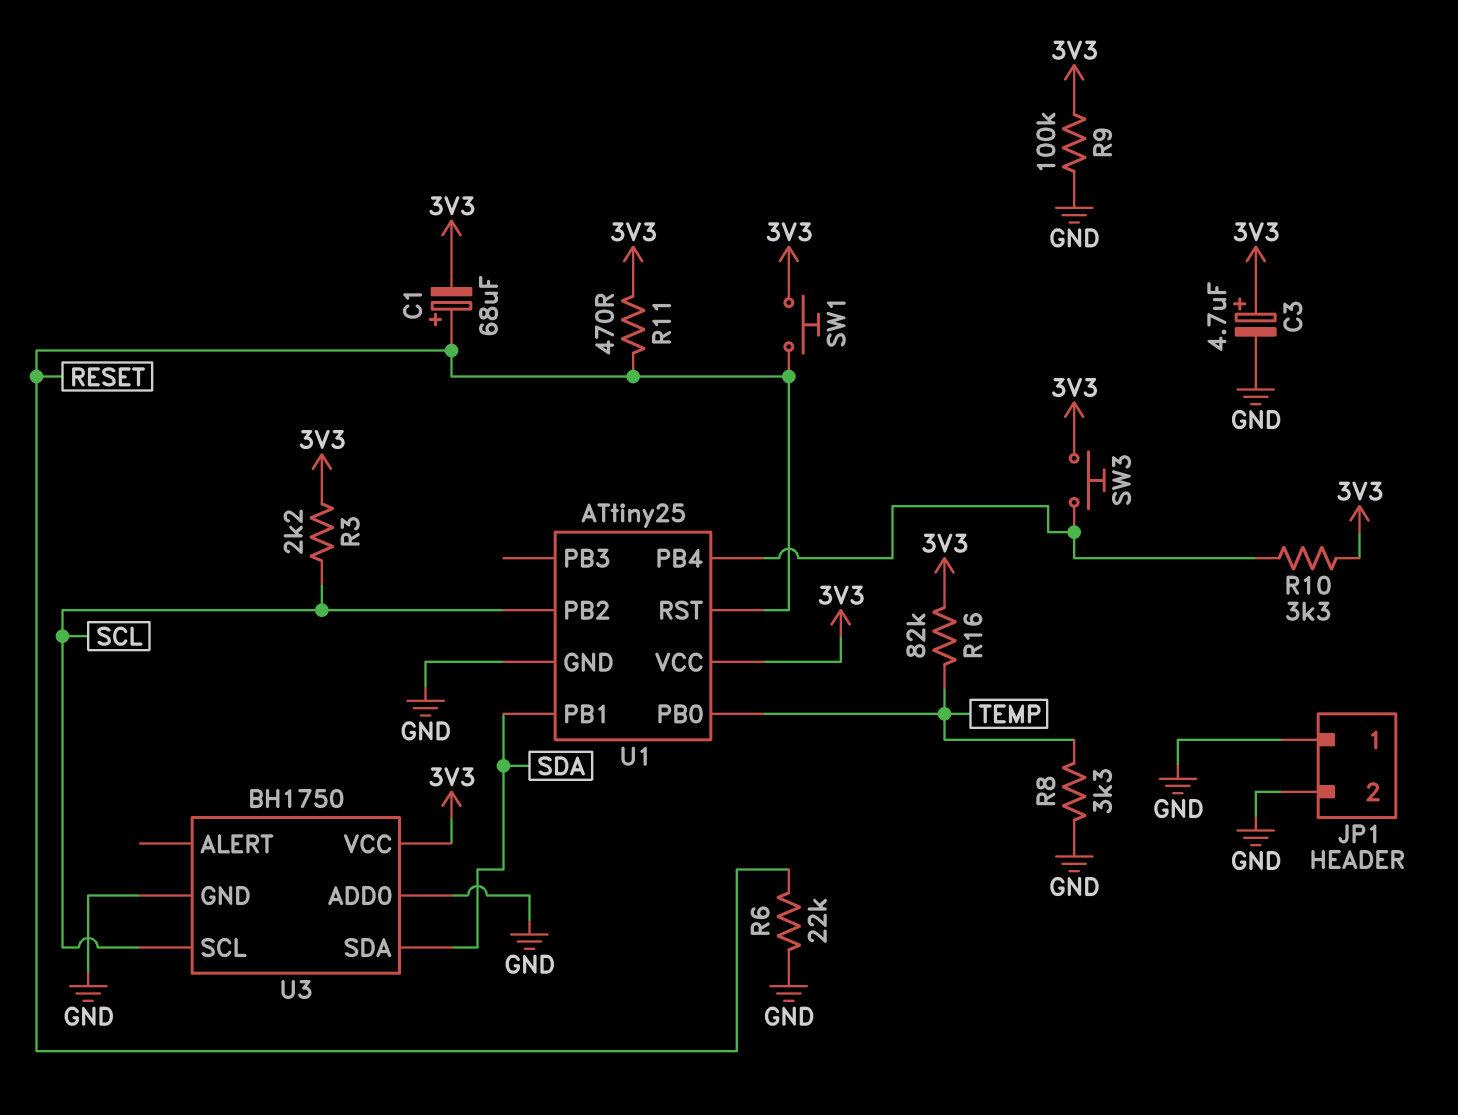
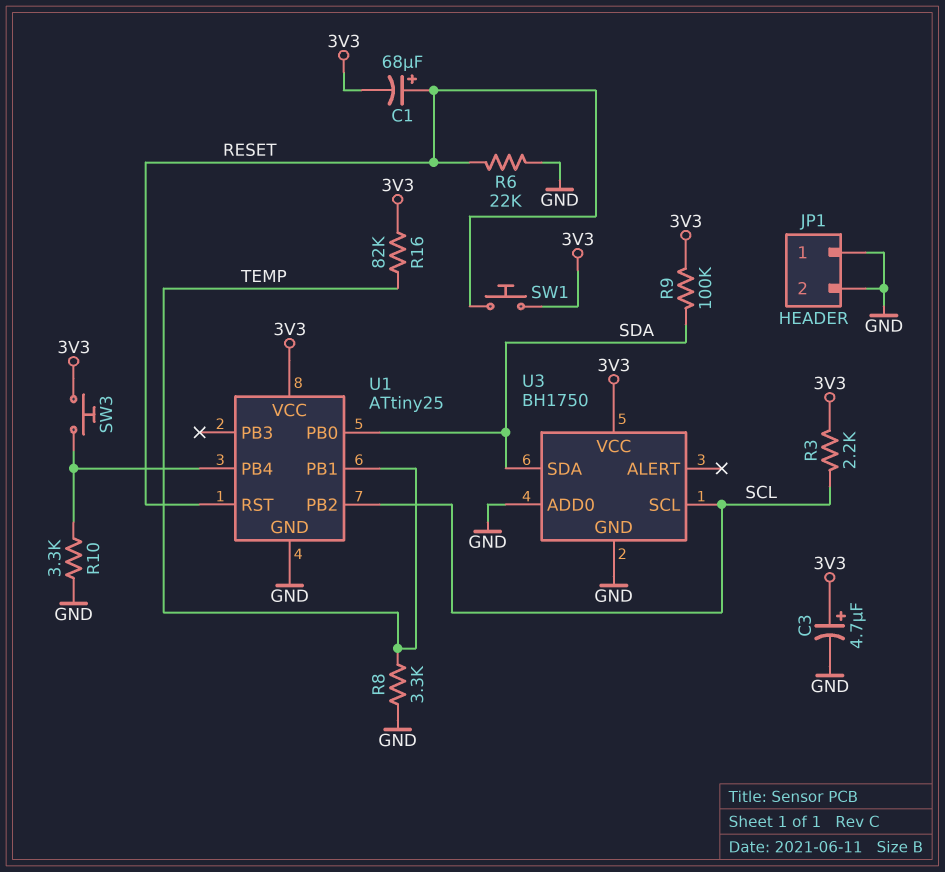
R9: 100k (3V3, GND) -> 100k (3V3, SDA)
R10: 3.3k (3V3, U1/PB4) -> 3.3k (GND, U1/PB4)
R11: 470 (3V3, RESET) -> none
U1 pin PB0: TEMP -> SDA
U1 pin PB1: SDA -> TEMP

